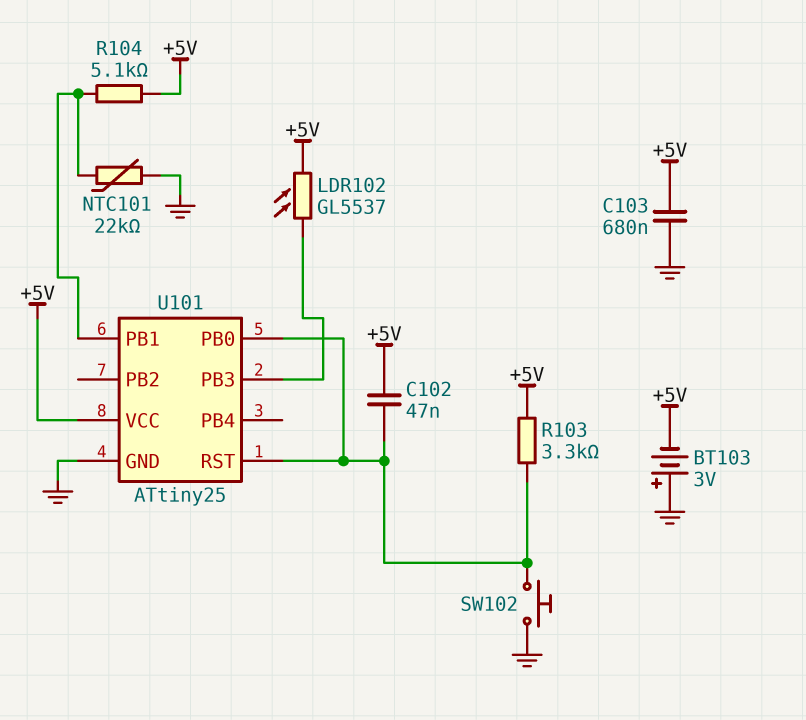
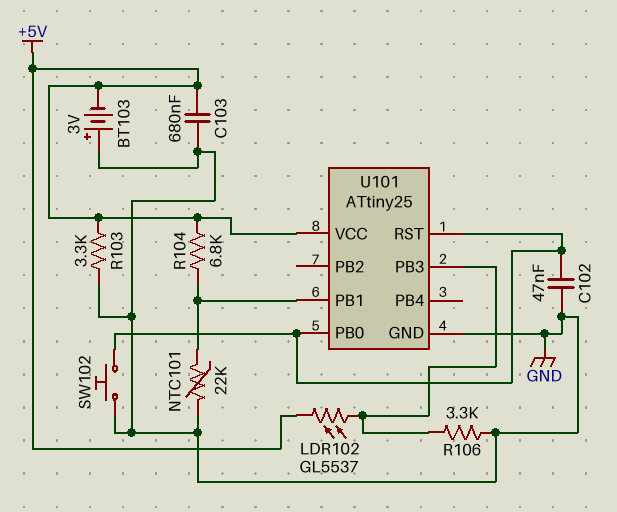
C102: 47nF (+5V, U101/PB0) -> 47nF (GND, U101/PB0)
R103: 3.3k (+5V, U101/PB0) -> 3.3k (+5V, GND)
R104: 5.1k (+5V, U101/PB1) -> 6.8k (+5V, U101/PB1)
R106: none -> 3.3k (GND, U101/PB3)

